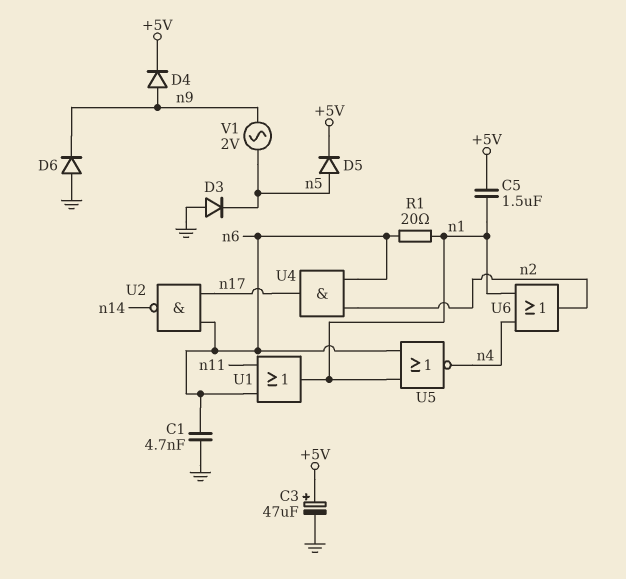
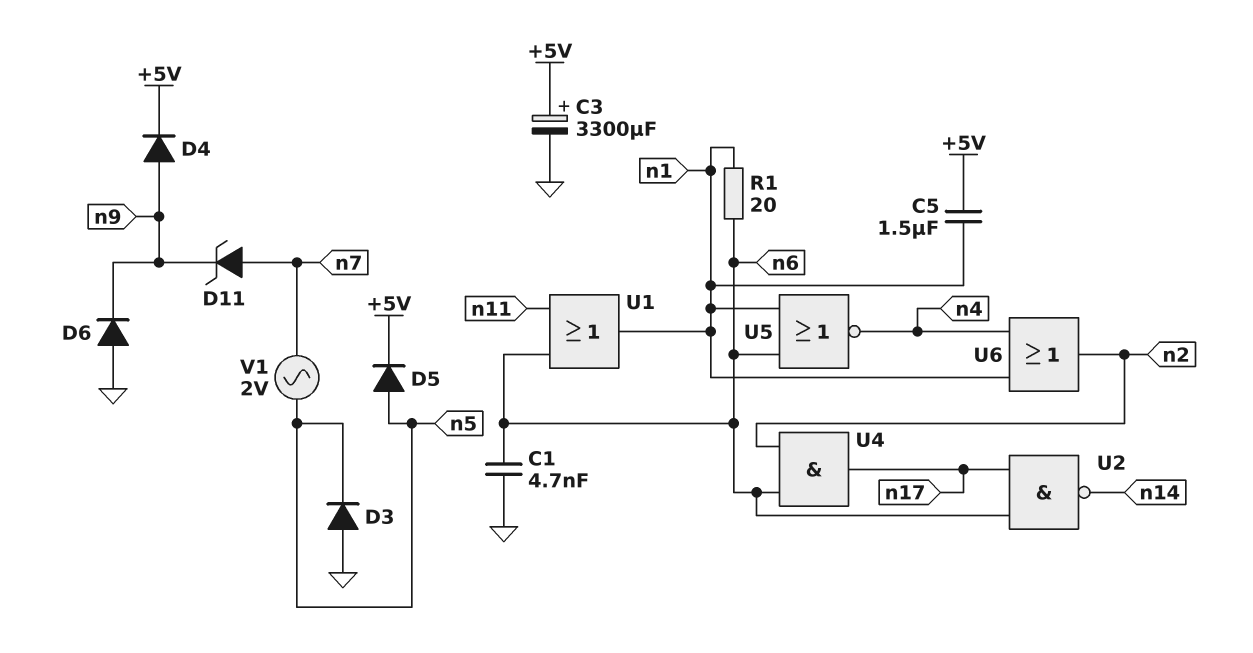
C3: 47uF (plus +5V, minus GND) -> 3300uF (plus +5V, minus GND)
D11: none -> zener (A n7, K n9)
V1: AC 2V (n5, n9) -> AC 2V (n5, n7)

